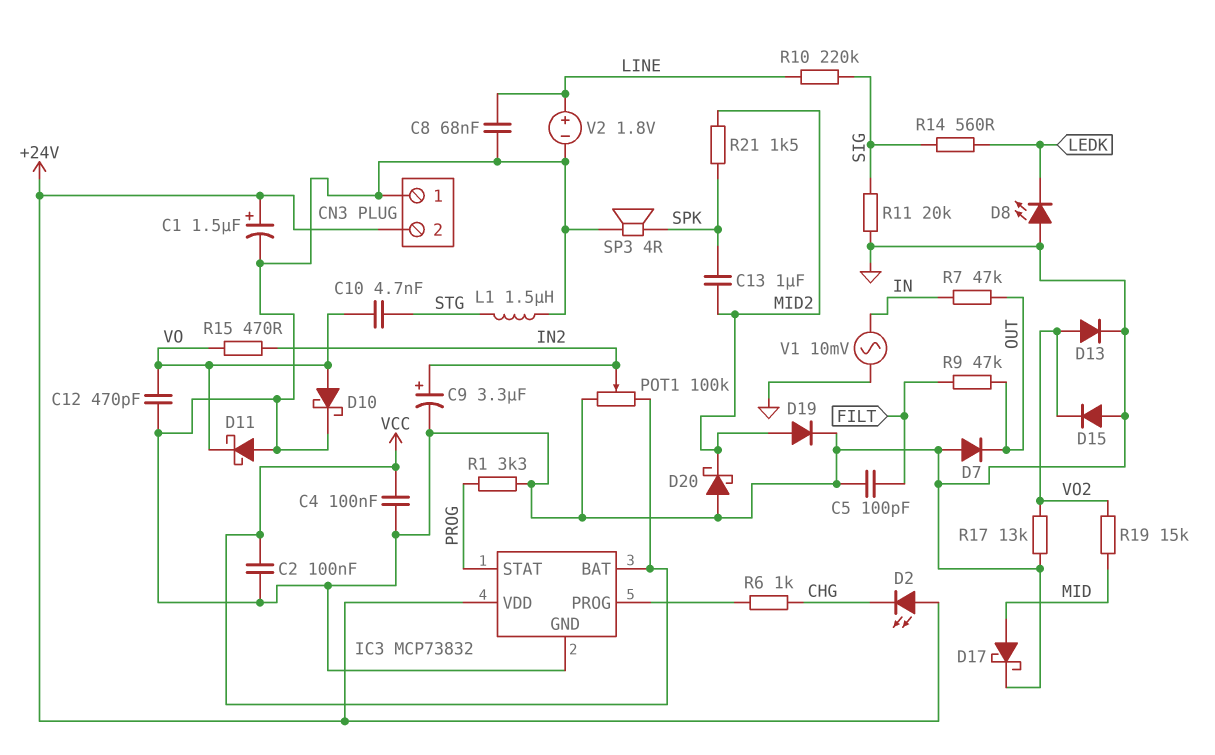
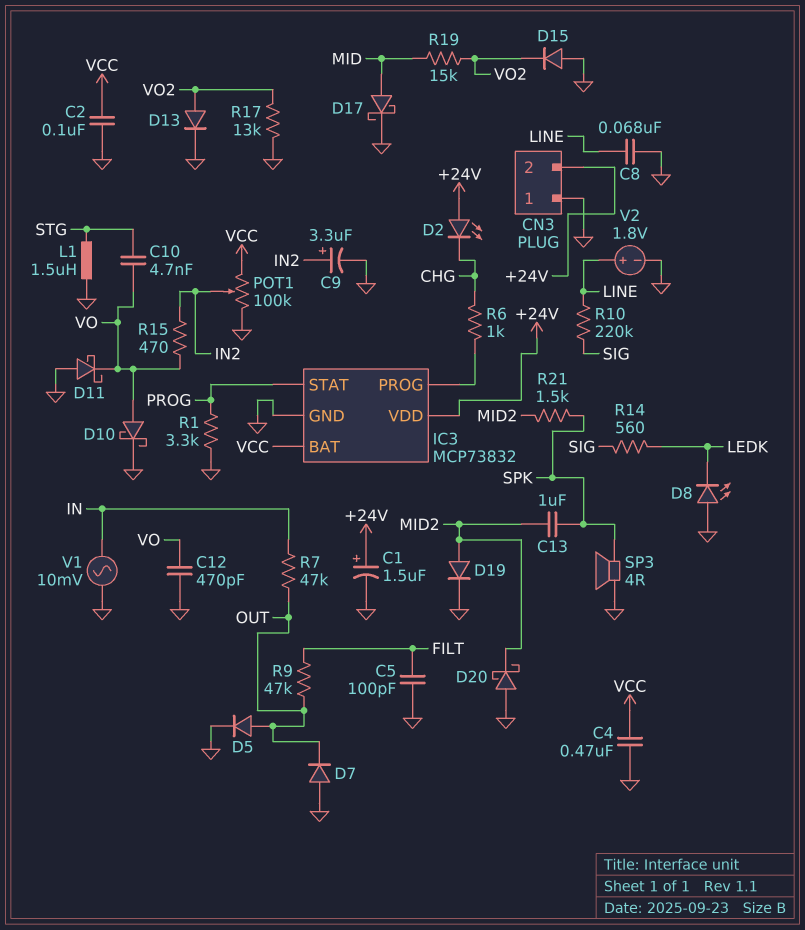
C4: 100nF (GND, VCC) -> 470nF (GND, VCC)
D5: none -> diode (A OUT, K GND)
R11: 20k (GND, SIG) -> none

